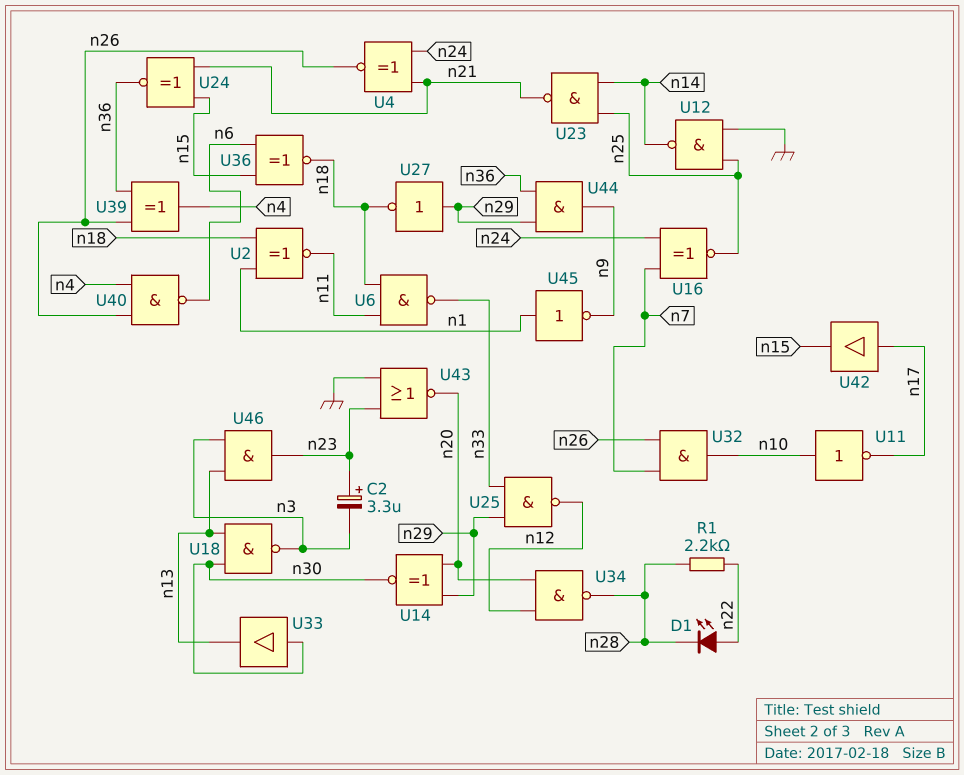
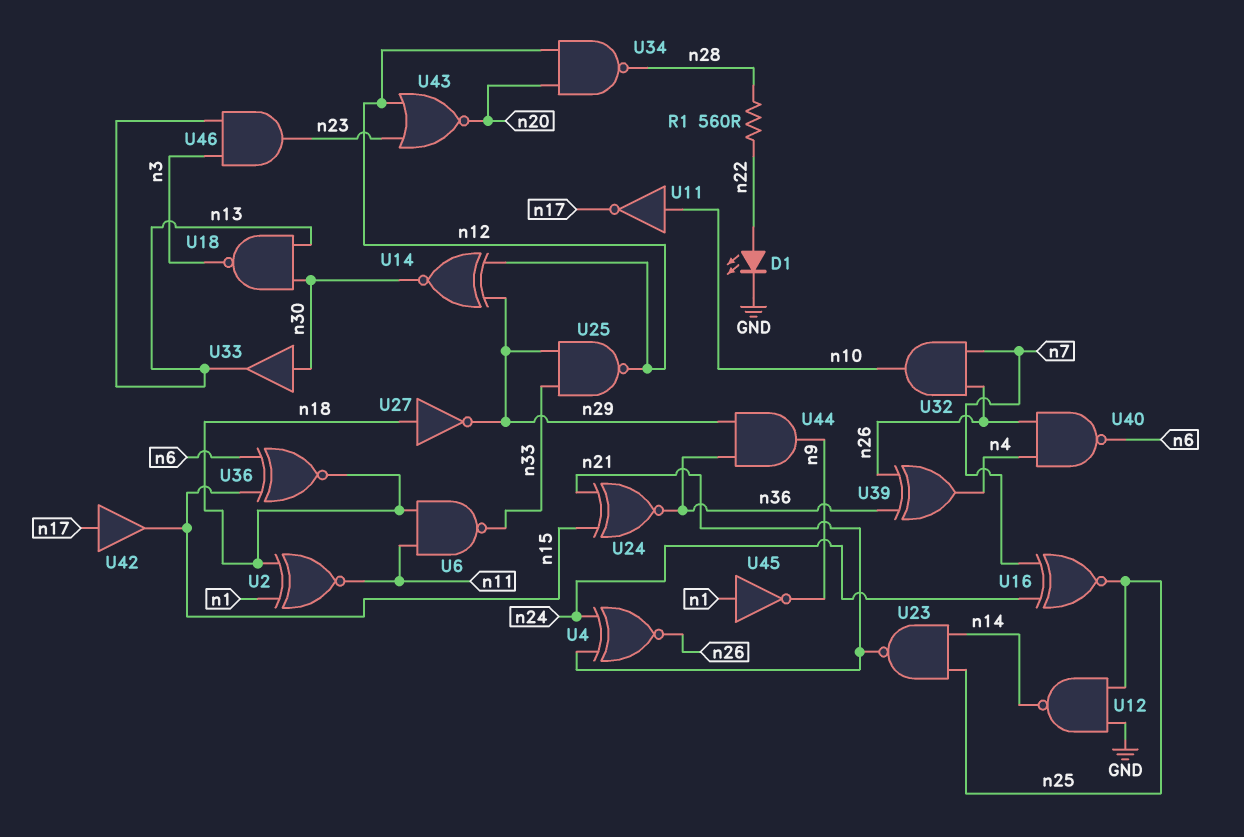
C2: 3.3uF (plus n23, minus n3) -> none
D1: LED (A n22, K n28) -> LED (A n22, K GND)
R1: 2.2k (n22, n28) -> 560 (n22, n28)
U14: XNOR (in n20, in n29, out n30) -> XNOR (in n12, in n29, out n30)
U27: NOT (in n29, out n18) -> NOT (in n18, out n29)
U43: NOR (in GND, in n23, out n20) -> NOR (in n12, in n23, out n20)

